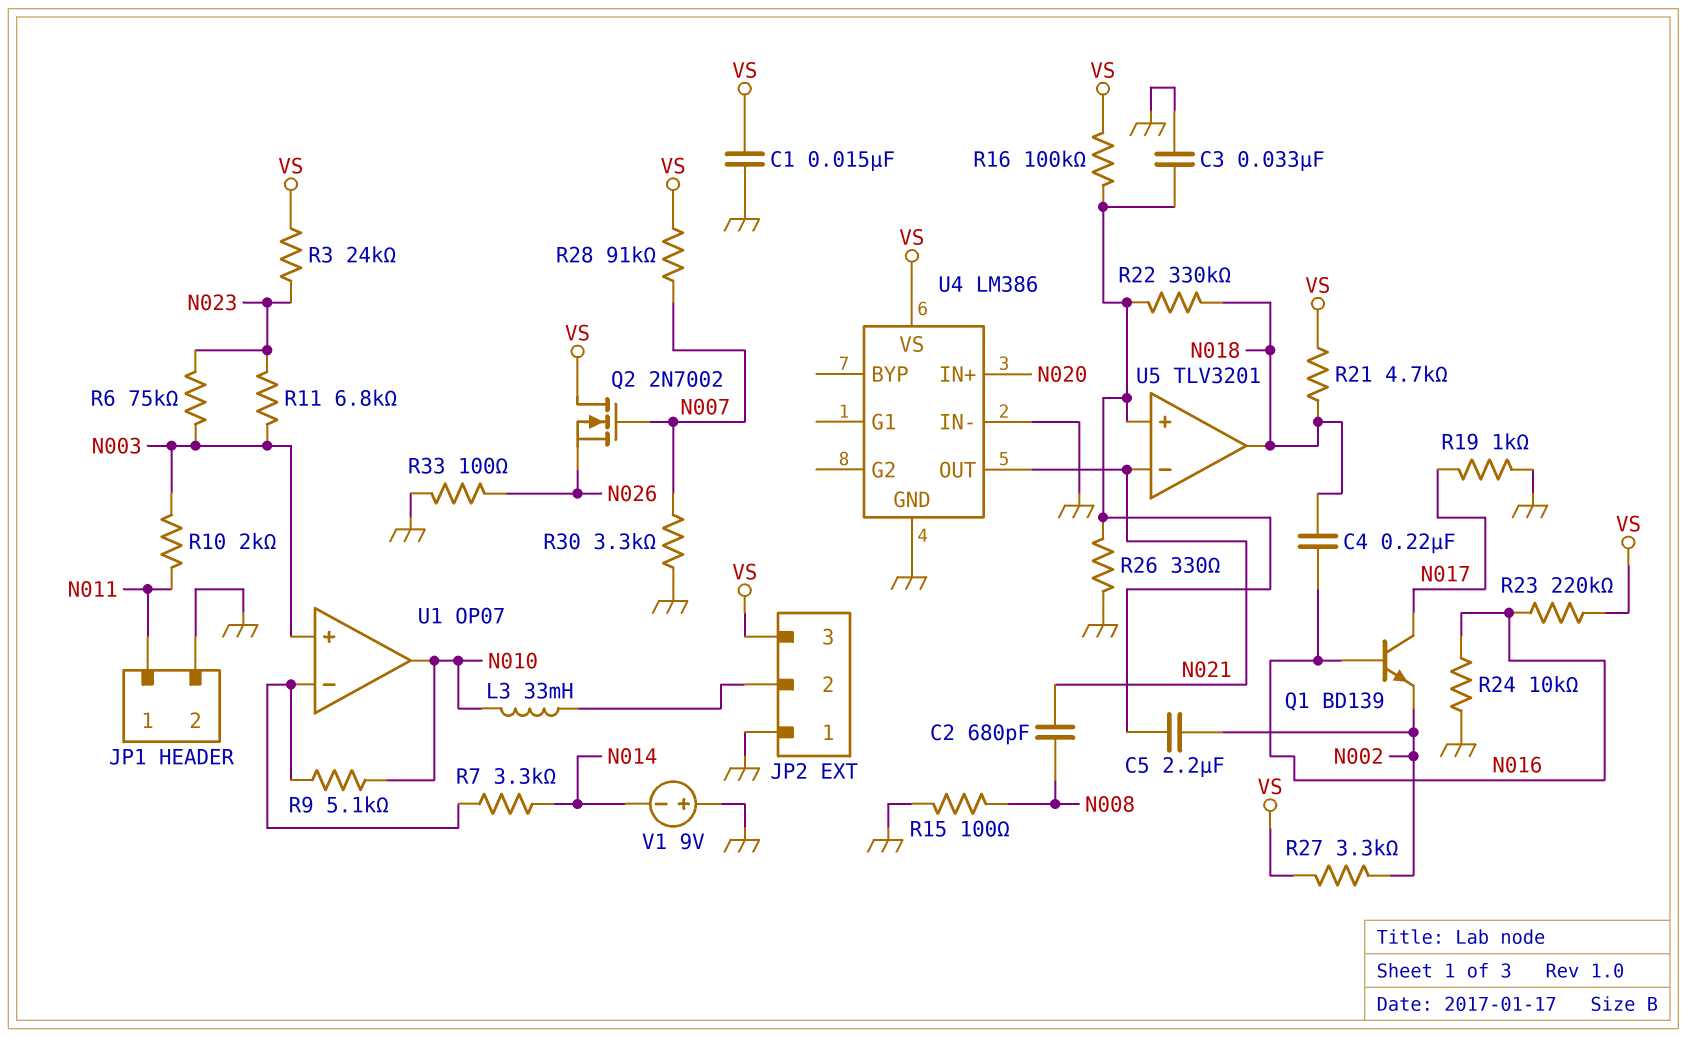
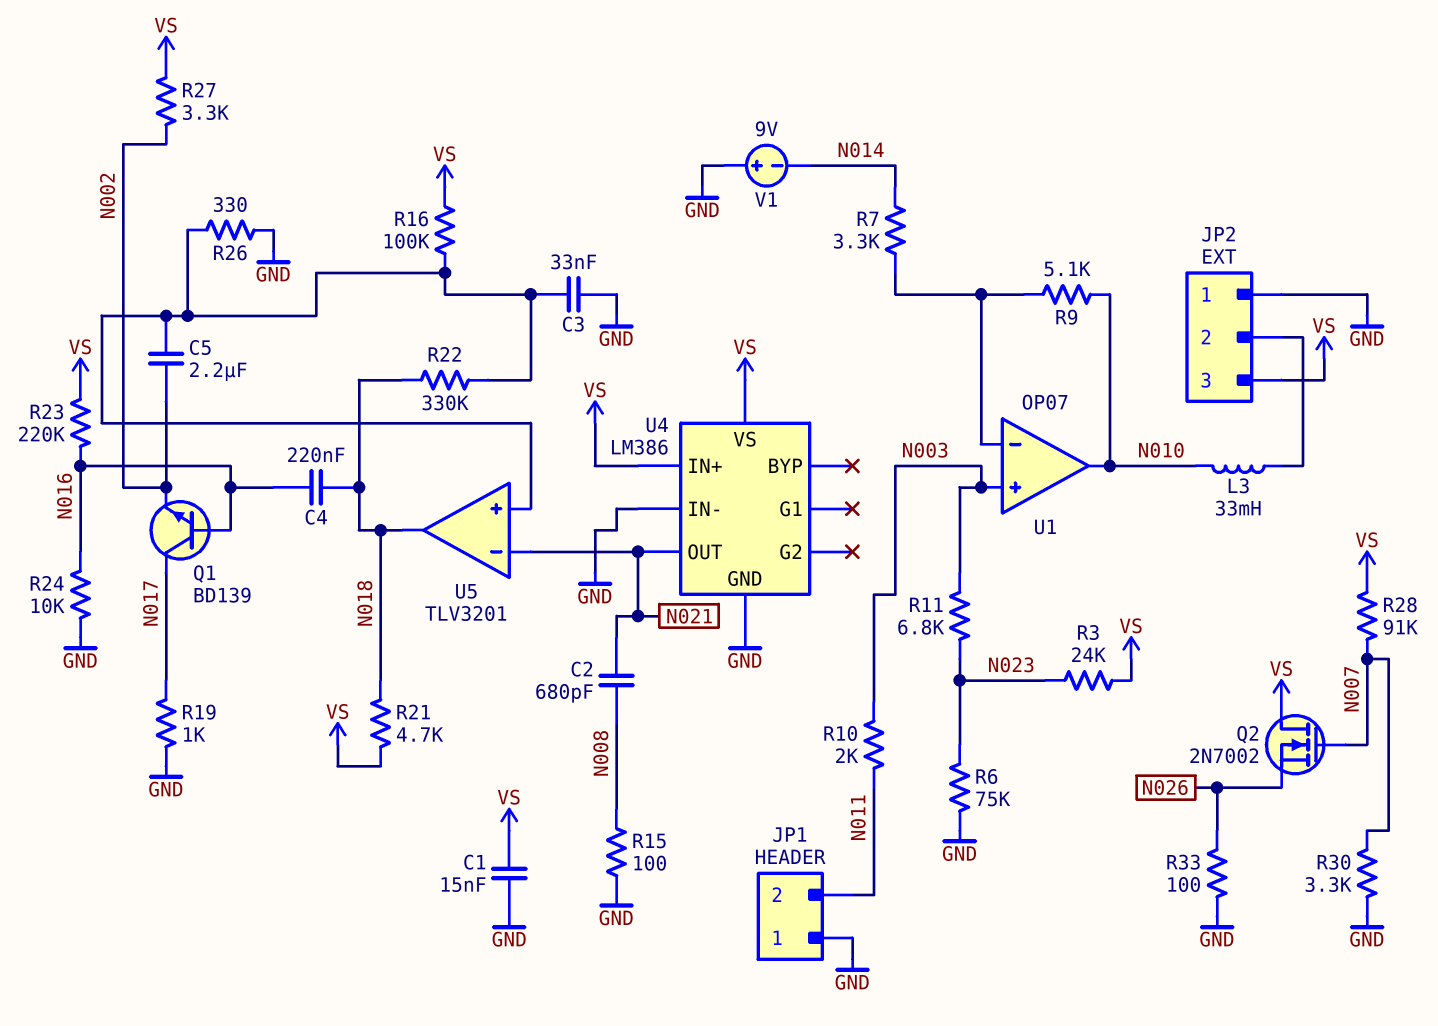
JP1 pin 1: N011 -> GND
JP1 pin 2: GND -> N011
R6: 75k (N003, N023) -> 75k (GND, N023)
U4 pin IN+: N020 -> VS

